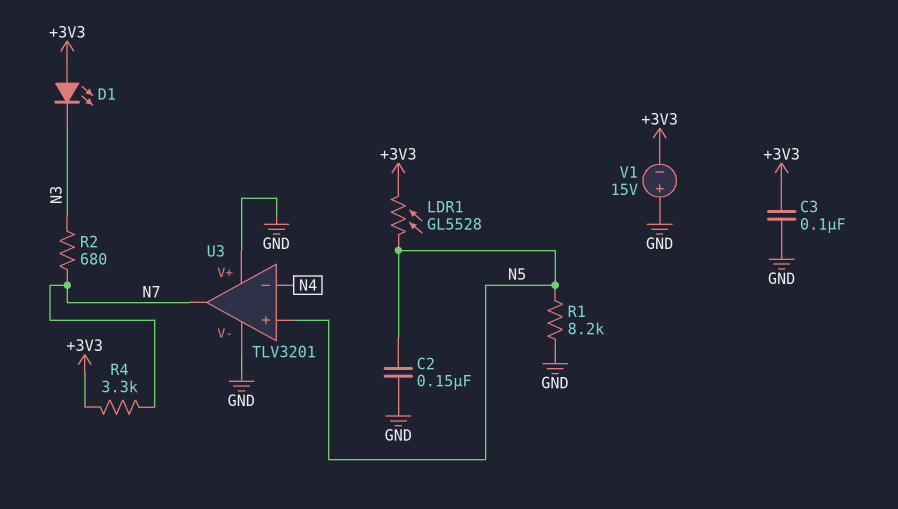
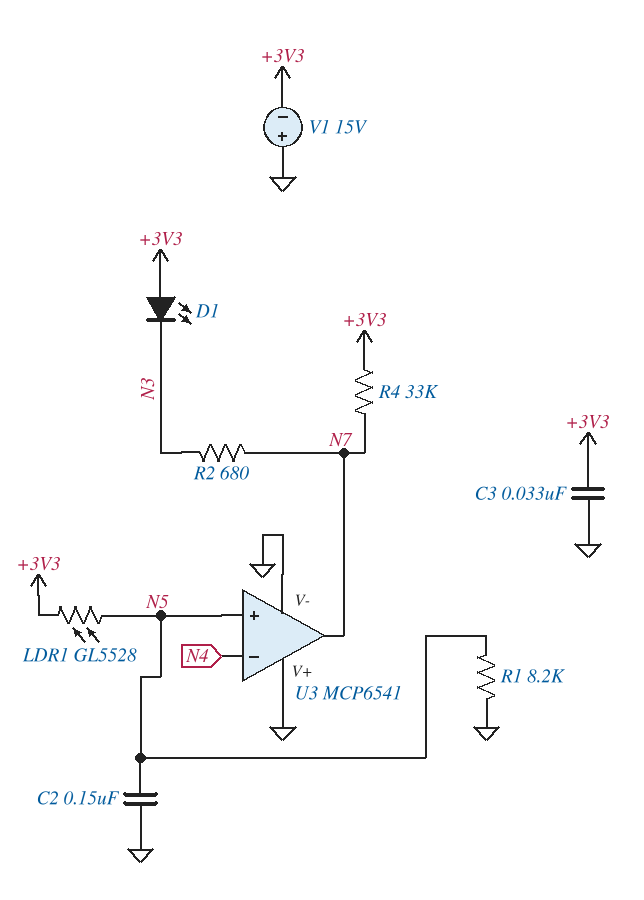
C3: 100nF (+3V3, GND) -> 33nF (+3V3, GND)
R4: 3.3k (+3V3, N7) -> 33k (+3V3, N7)
U3: TLV3201 -> MCP6541

